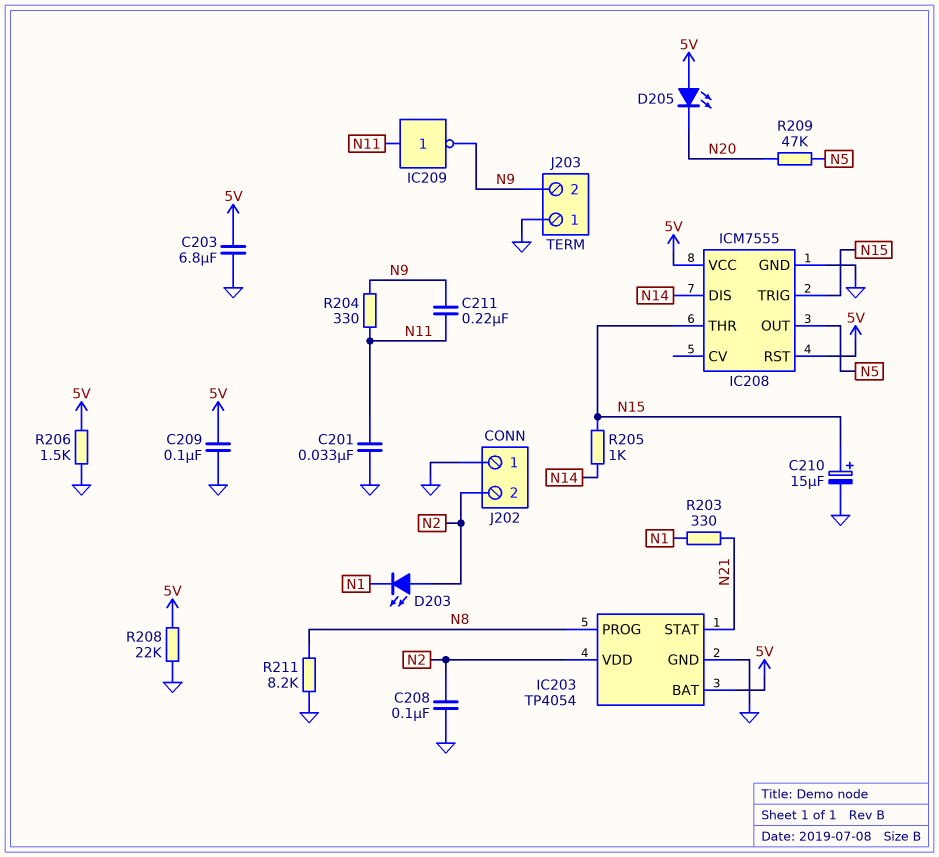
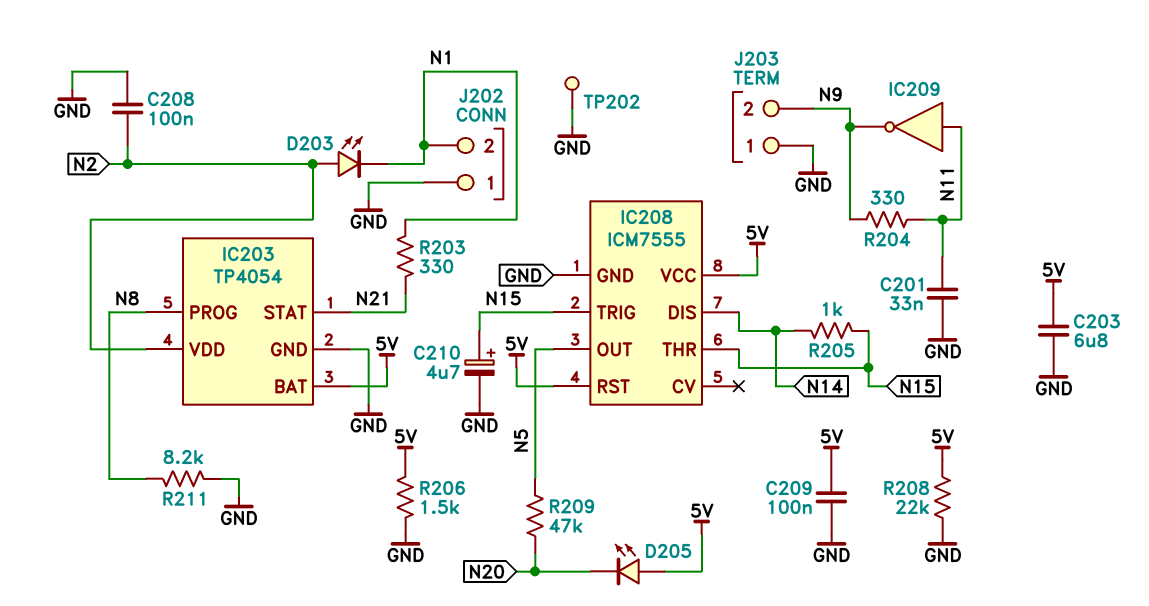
C210: 15uF (plus N15, minus GND) -> 4.7uF (plus N15, minus GND)
C211: 220nF (N9, N11) -> none
J202 pin 2: N2 -> N1
TP202: none -> test point (GND)

